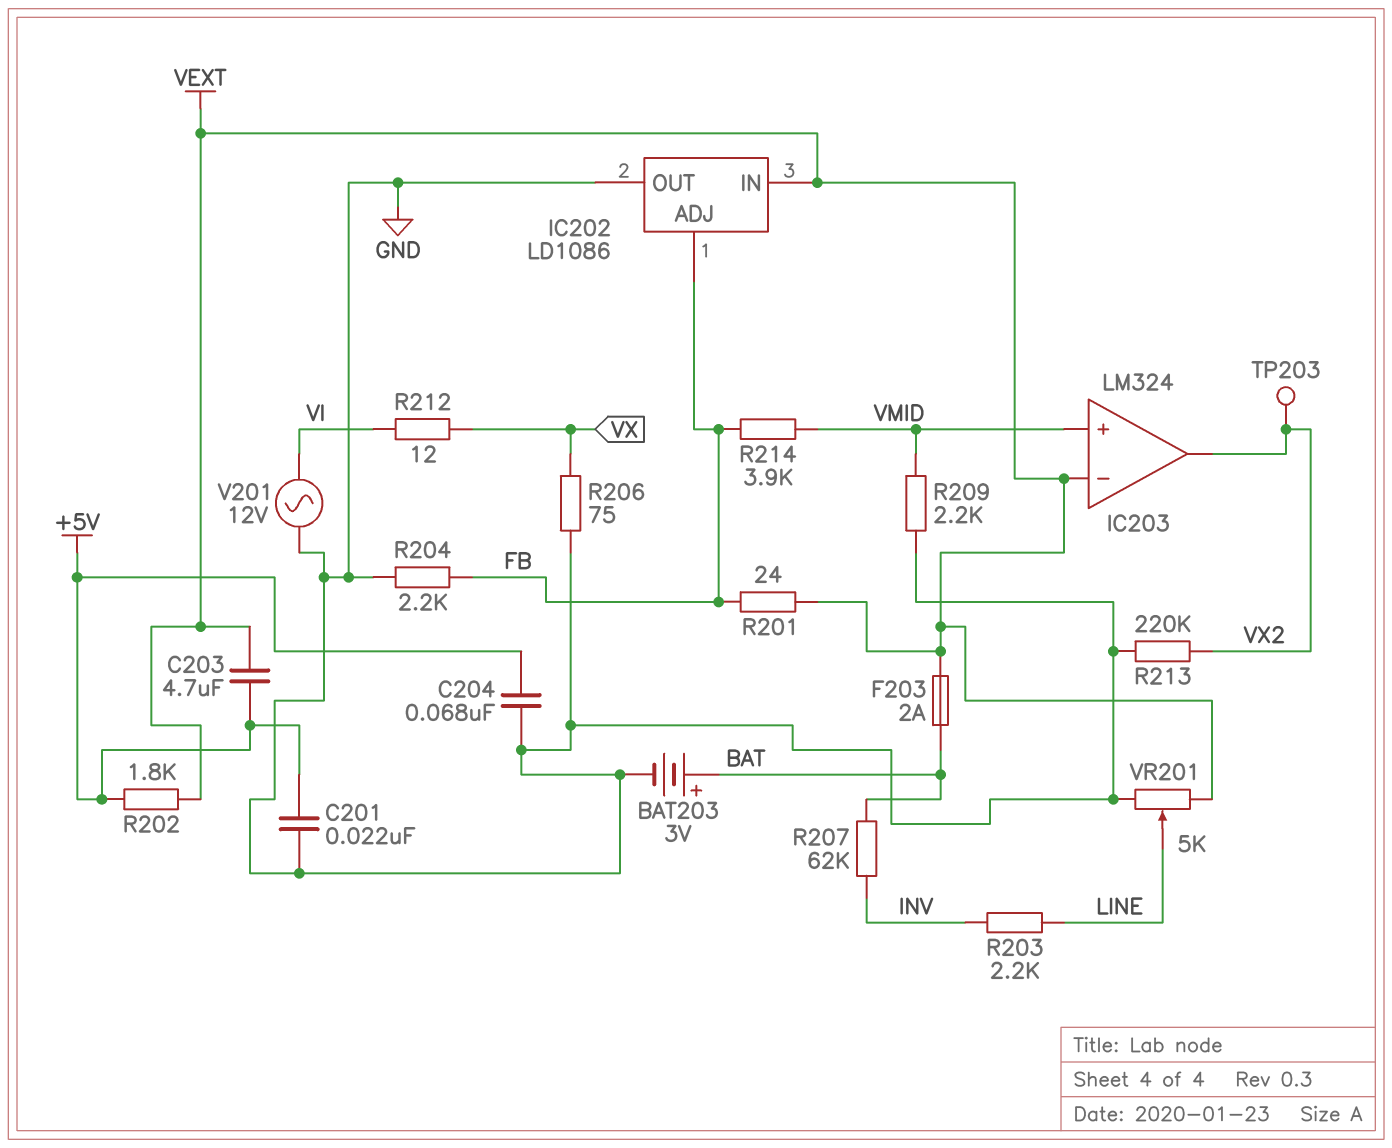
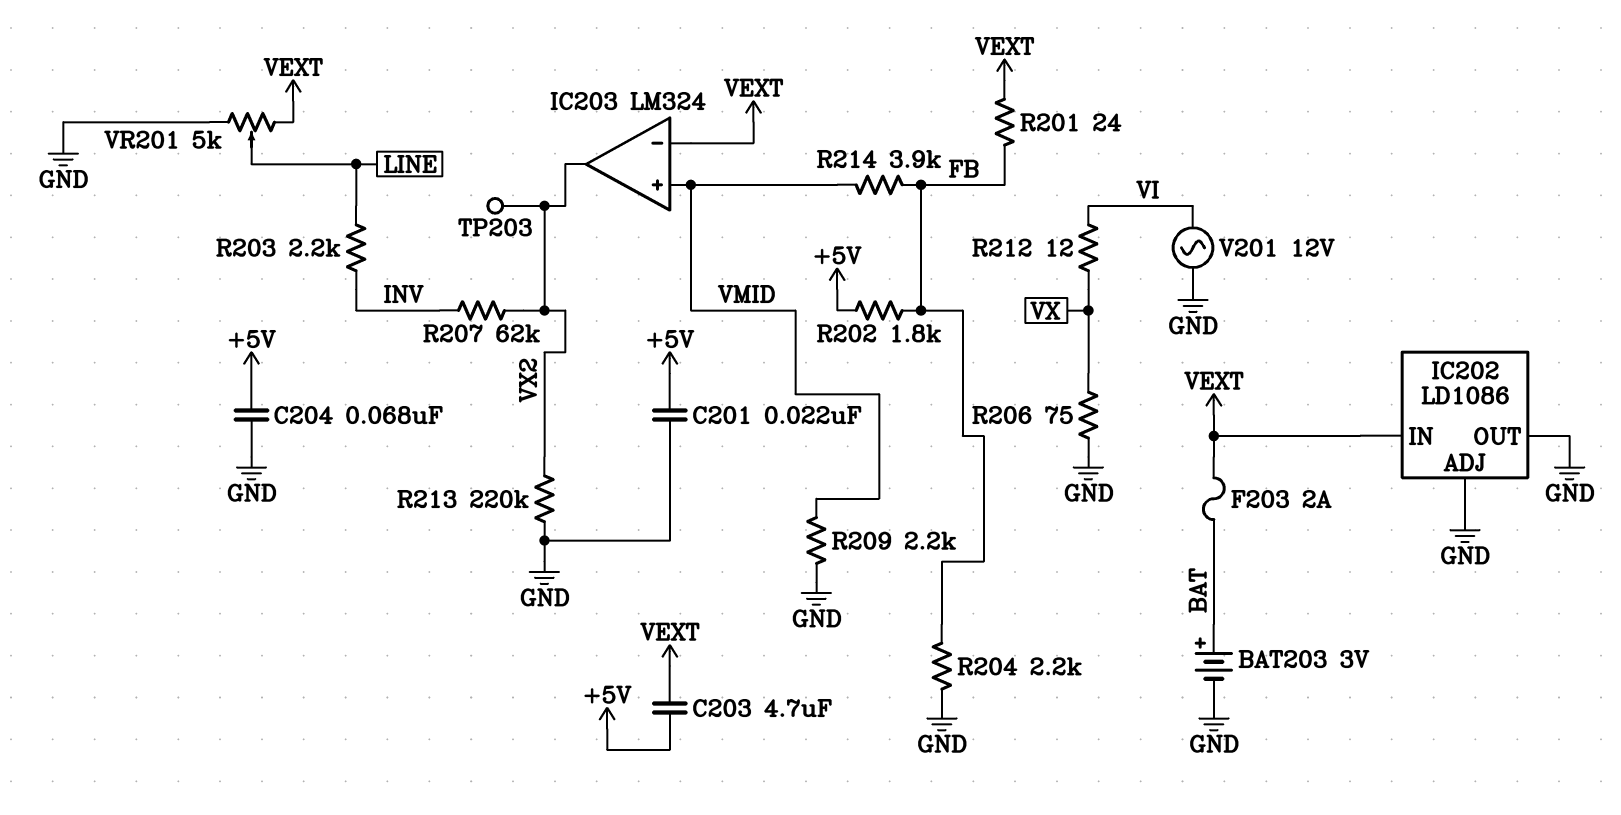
IC202 pin ADJ: FB -> GND
R202: 1.8k (+5V, VEXT) -> 1.8k (+5V, FB)
R207: 62k (BAT, INV) -> 62k (INV, VX2)

